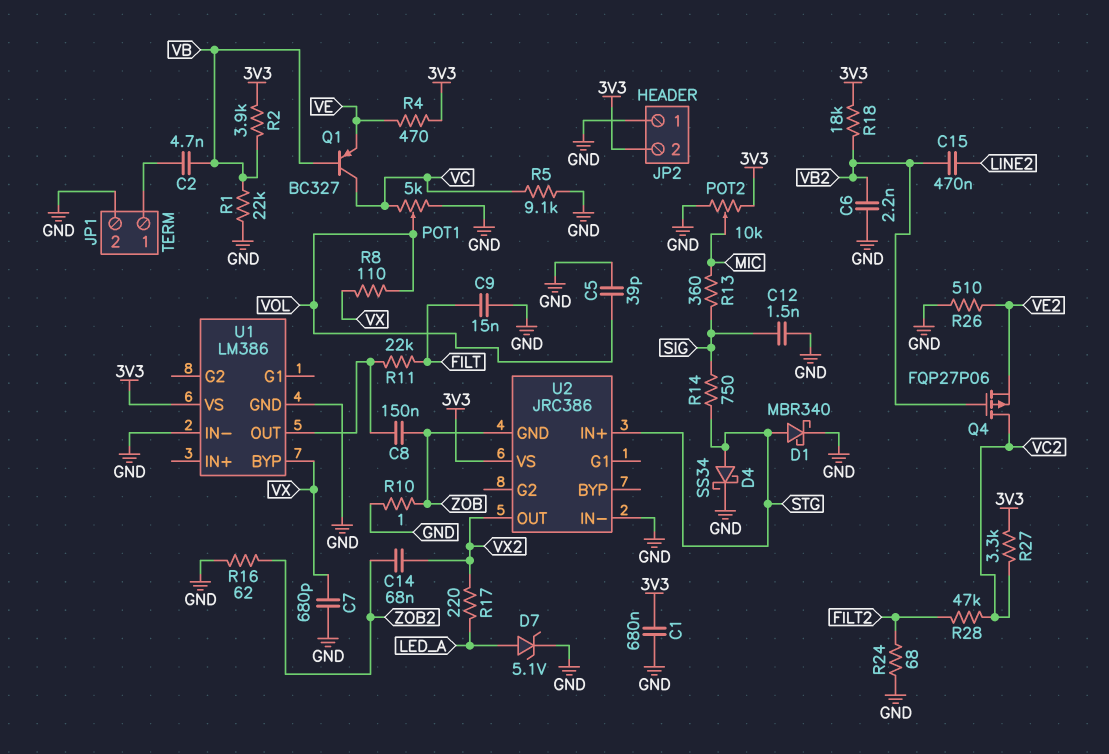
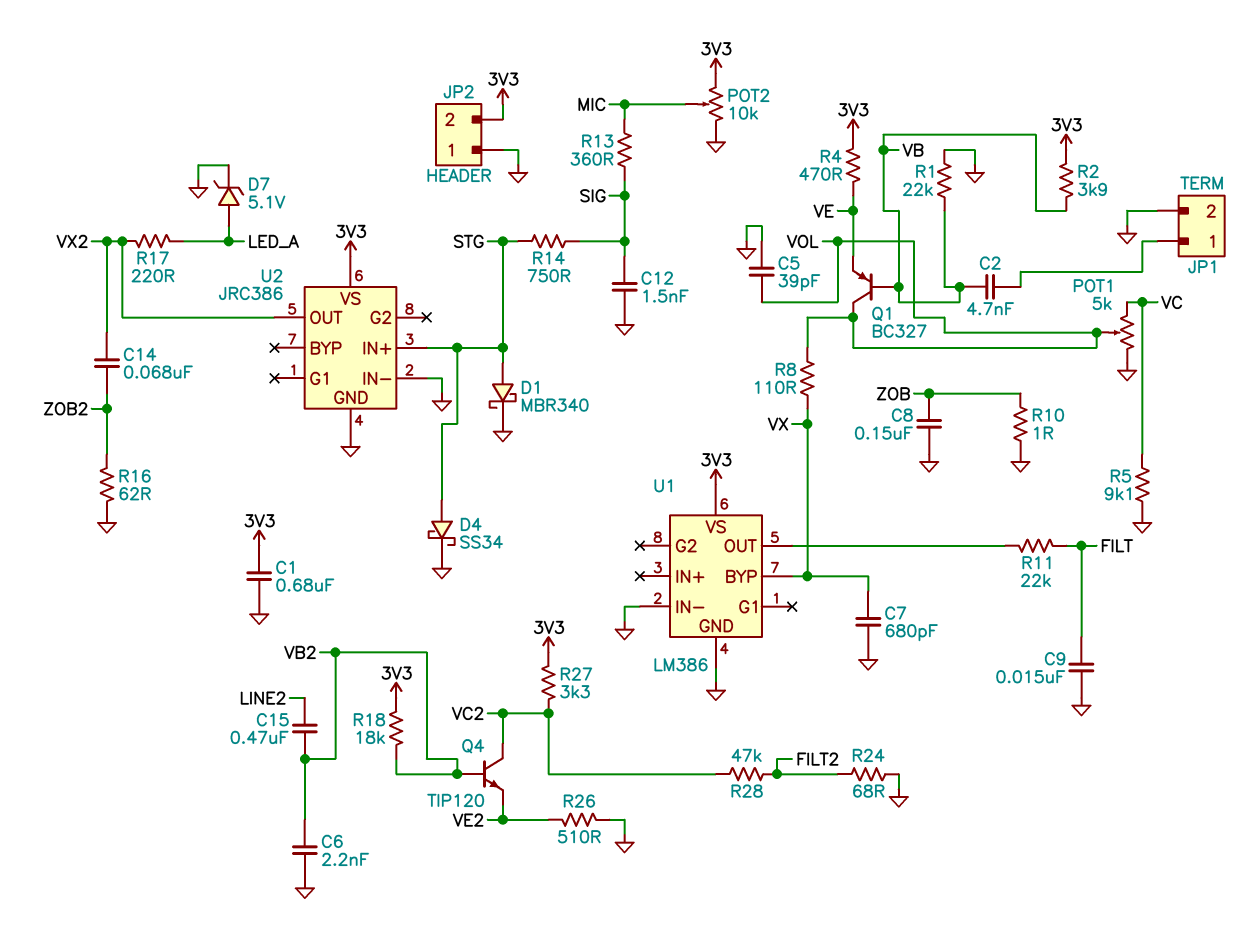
C8: 150nF (U1/OUT, ZOB) -> 150nF (GND, ZOB)
Q1: PNP BC327 (B VB, C VC, E VE) -> PNP BC327 (B VB, C VOL, E VE)
Q4: PMOS FQP27P06 (G VB2, D VC2, S VE2) -> NPN TIP120 (B VB2, C VC2, E VE2)
U2 pin GND: ZOB -> GND

